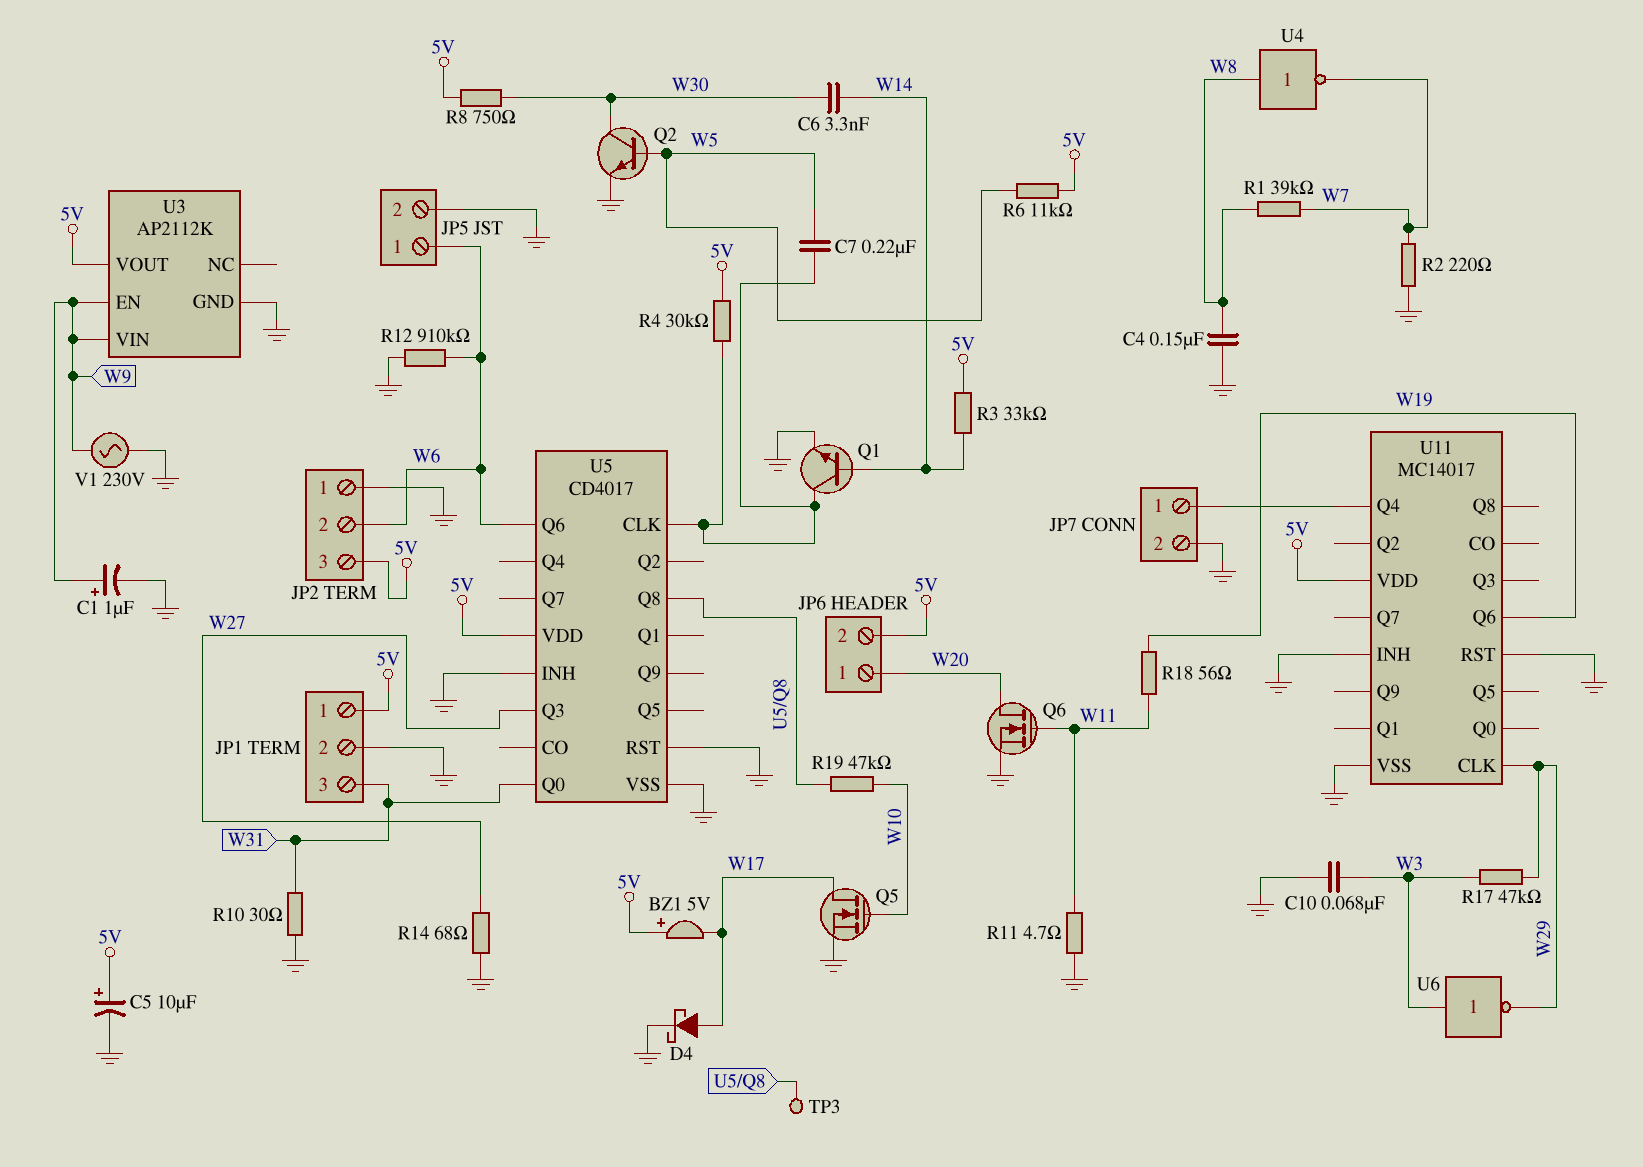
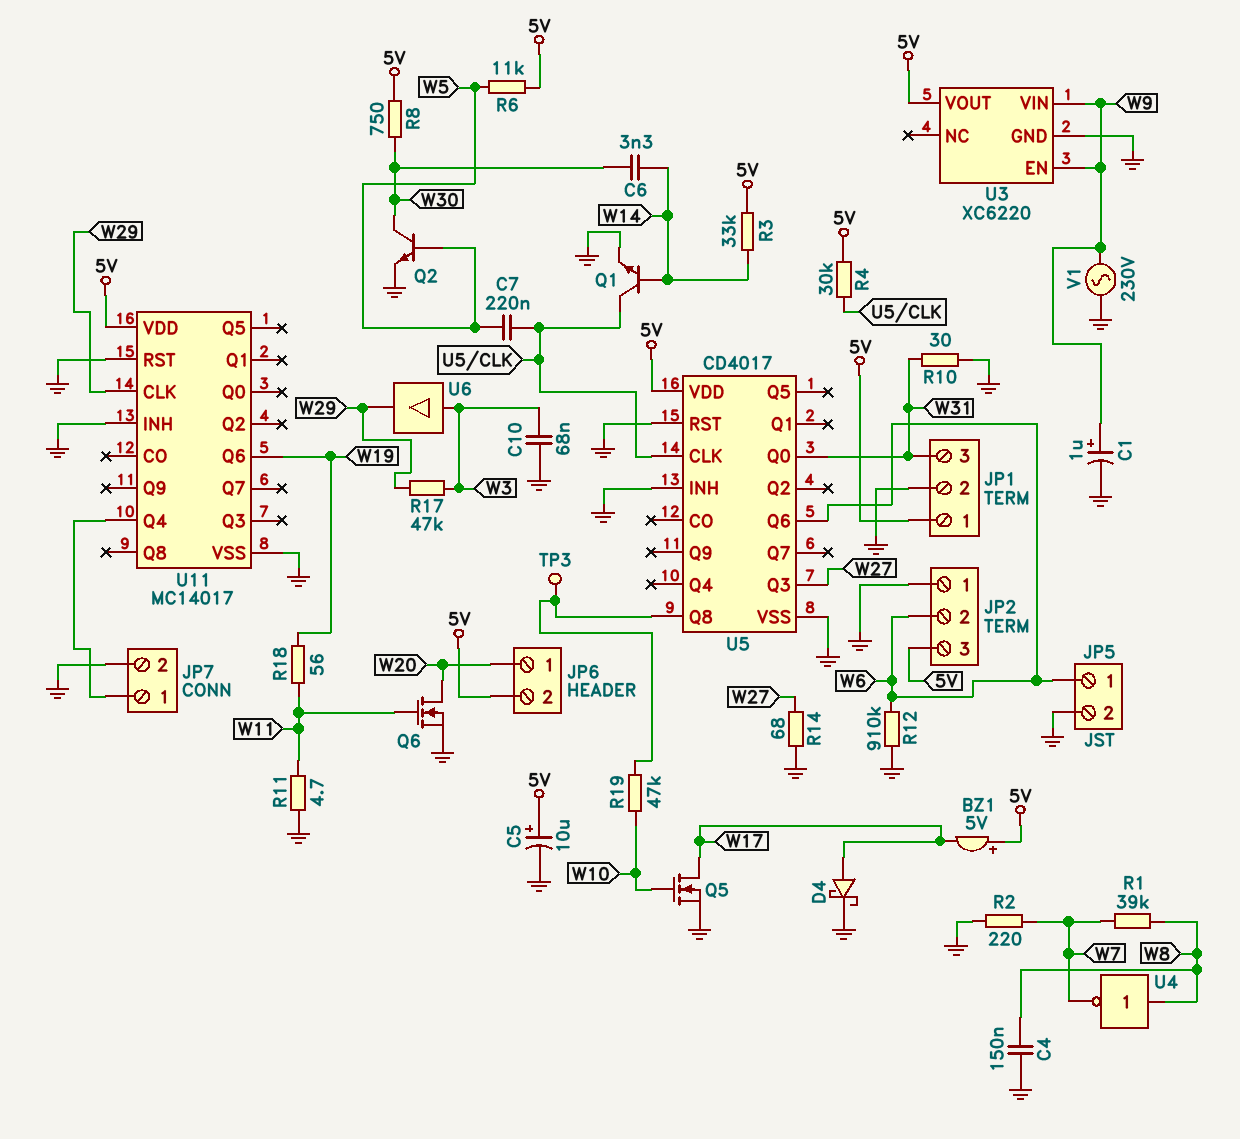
U3: AP2112K -> XC6220
U6: NOT (in W3, out W29) -> buffer (in W3, out W29)

